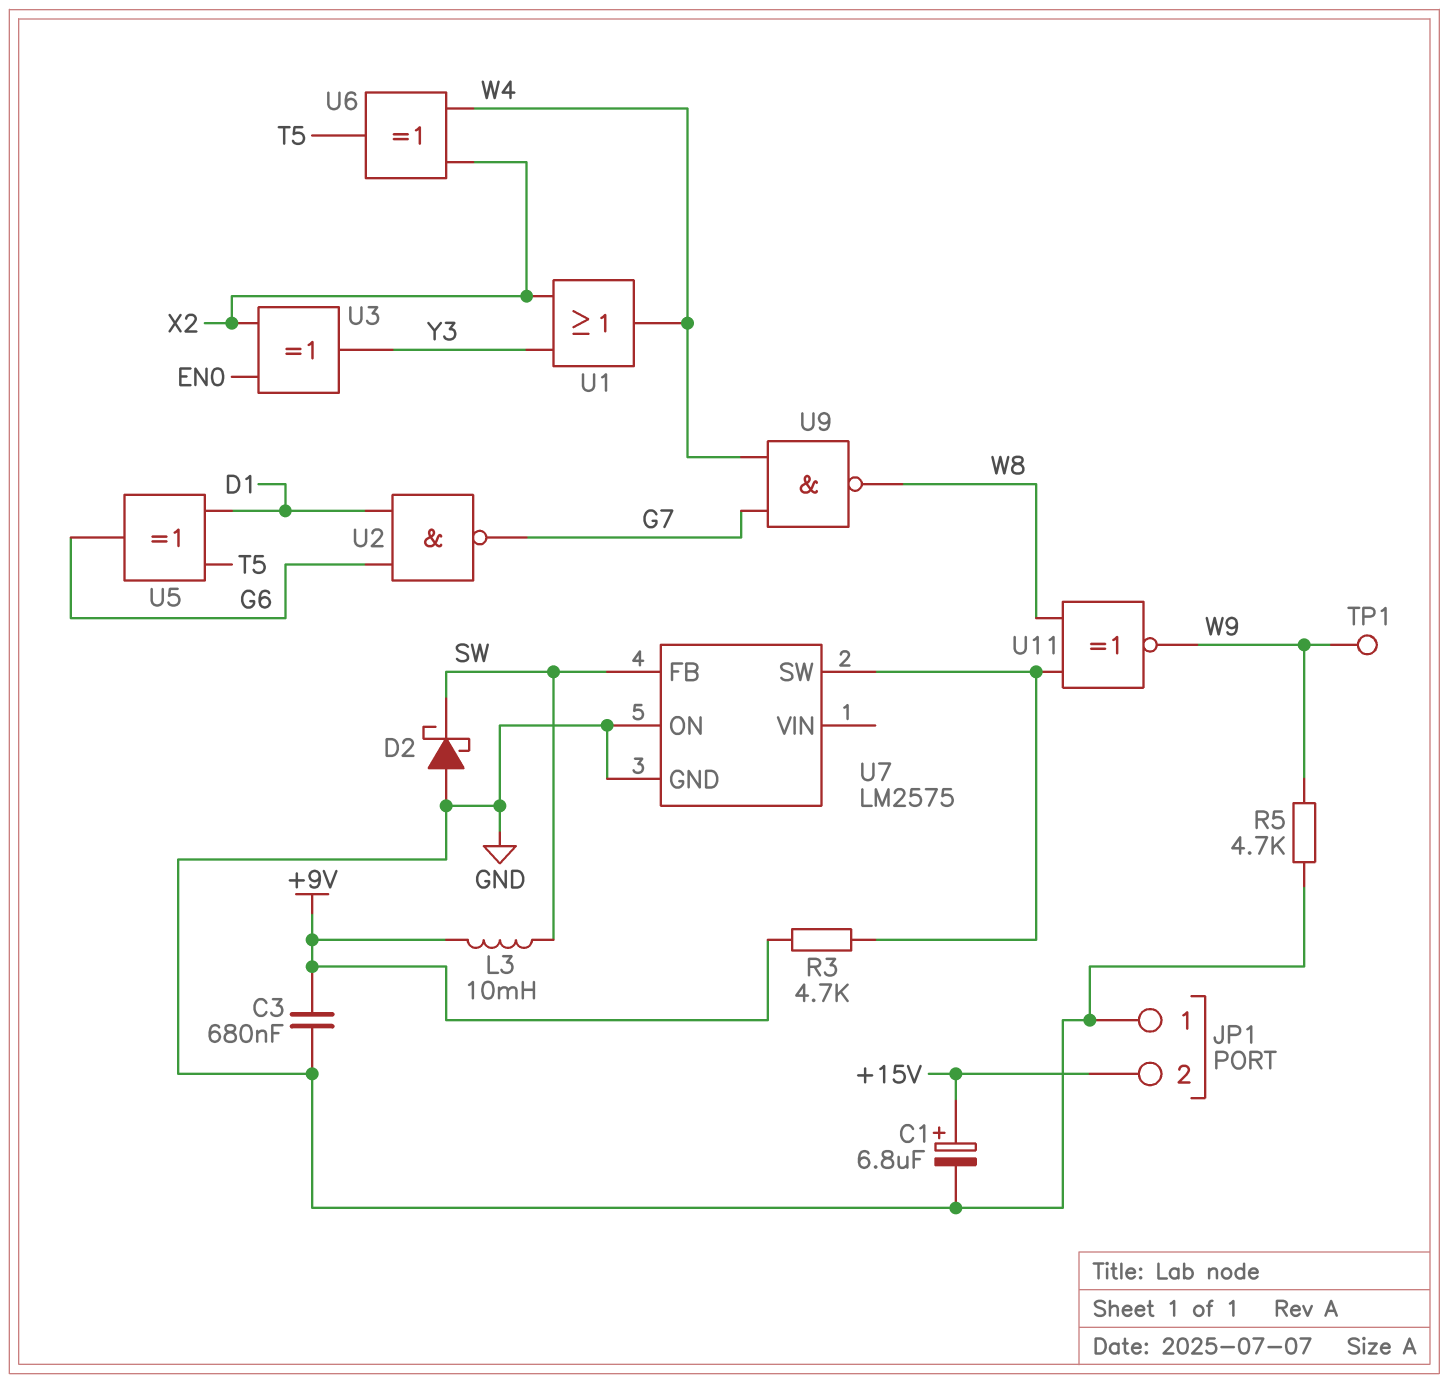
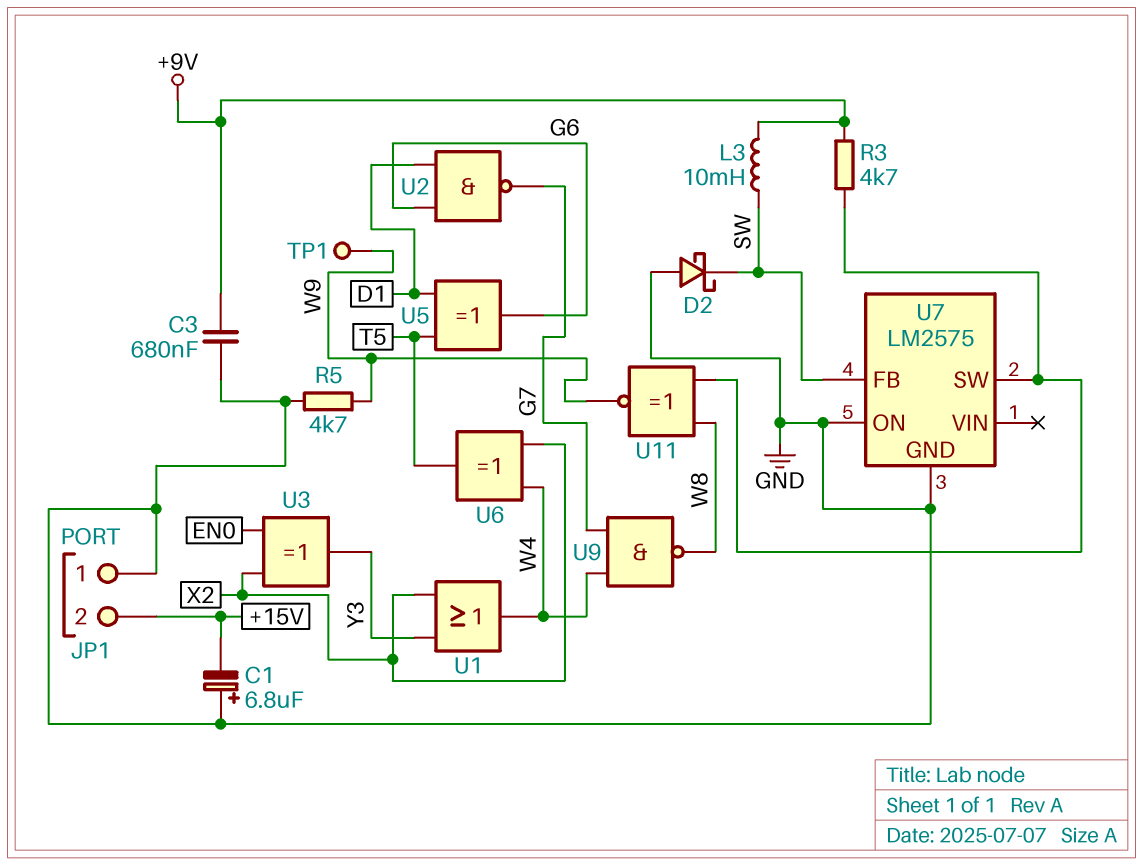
C1: 6.8uF (plus +15V, minus GND) -> 6.8uF (plus GND, minus +15V)

